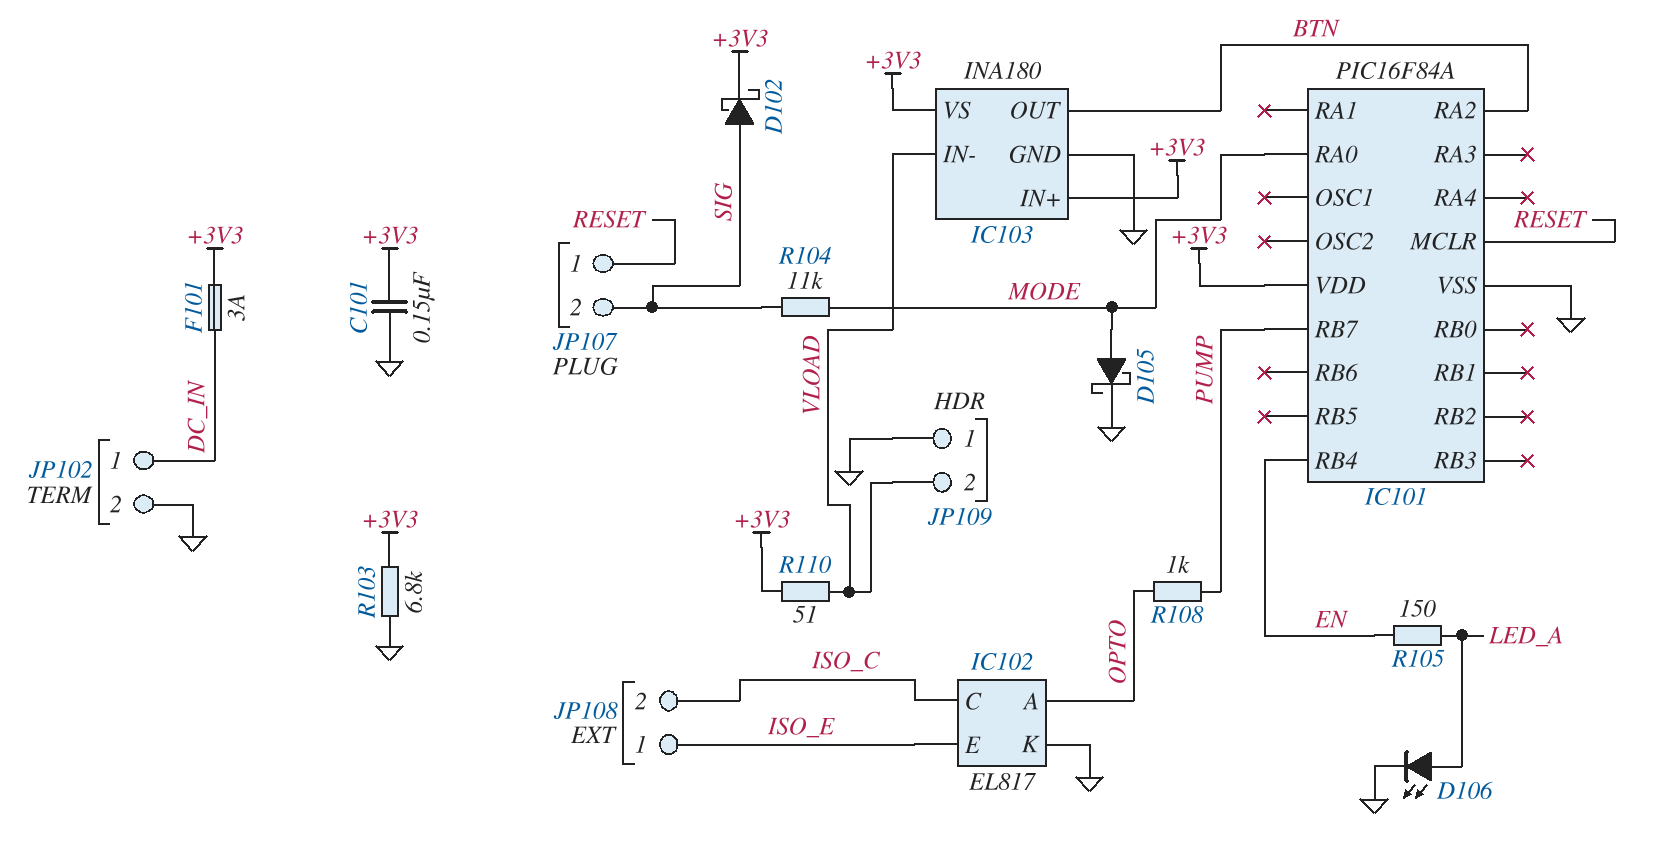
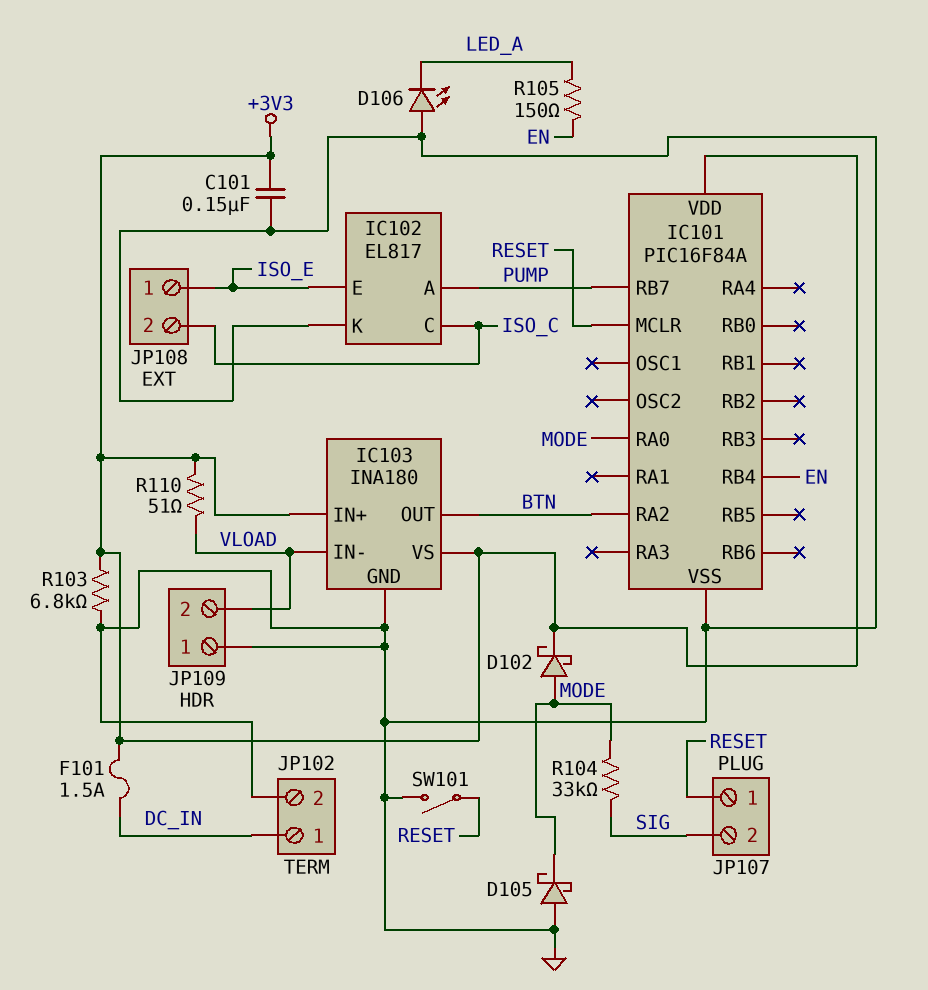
D102: schottky (A SIG, K +3V3) -> schottky (A MODE, K +3V3)
D105: schottky (A MODE, K GND) -> schottky (A GND, K MODE)
D106: LED (A LED_A, K GND) -> LED (A GND, K LED_A)
F101: 3A (+3V3, DC_IN) -> 1.5A (+3V3, DC_IN)
IC102 pin A: OPTO -> PUMP
R104: 11k (MODE, SIG) -> 33k (MODE, SIG)
R108: 1k (OPTO, PUMP) -> none
SW101: none -> switch (GND, RESET)

